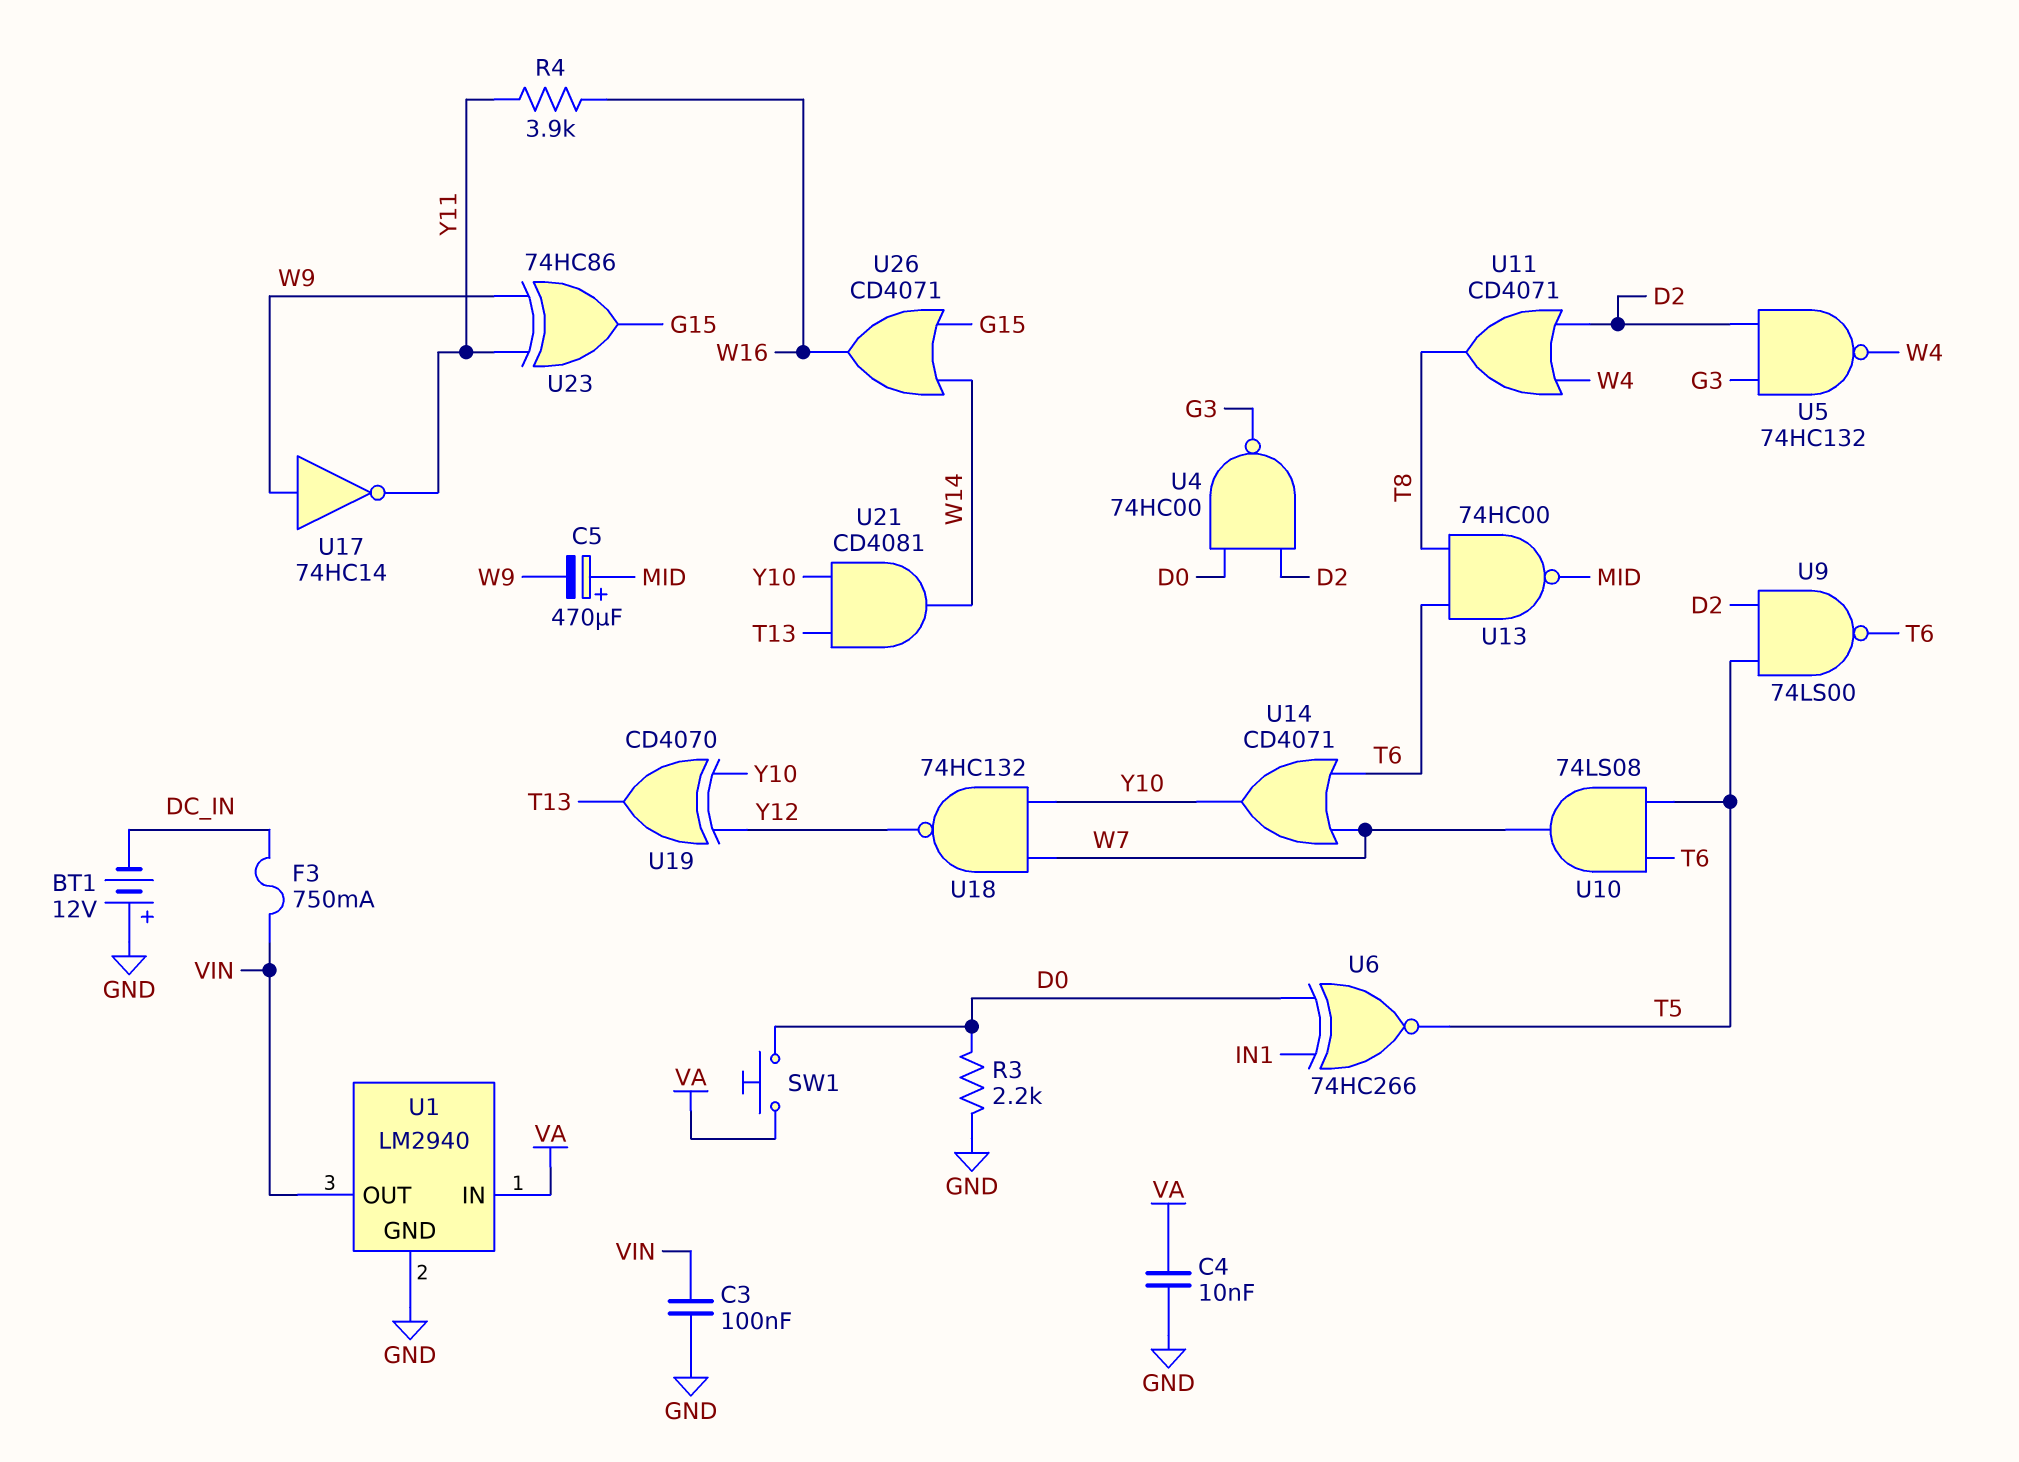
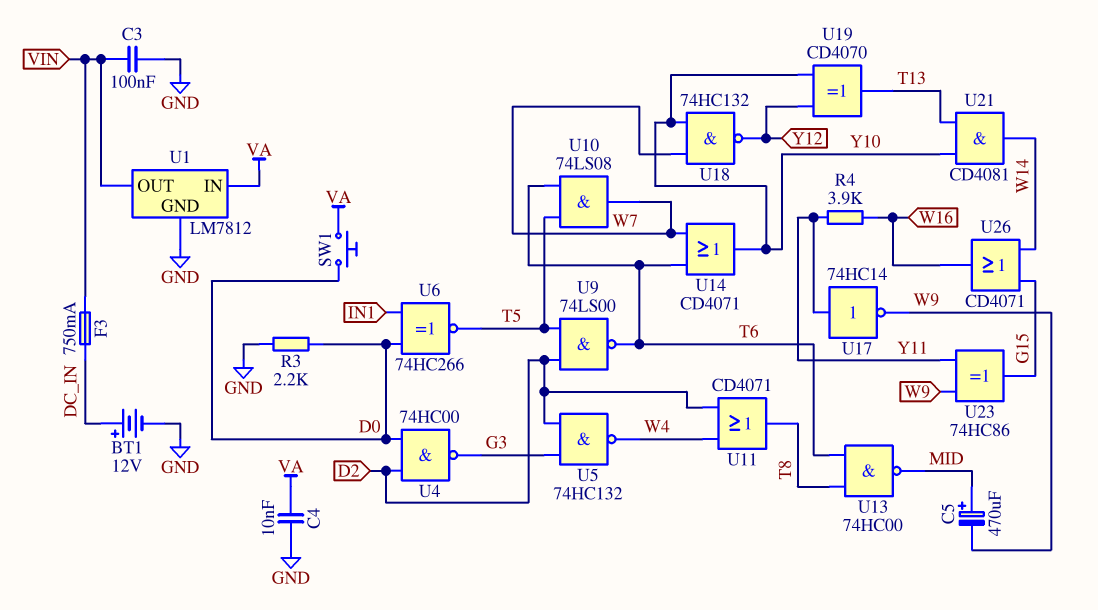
BT1: 12V (plus GND, minus DC_IN) -> 12V (plus DC_IN, minus GND)
U1: LM2940 -> LM7812
U17: NOT 74HC14 (in W9, out Y11) -> NOT 74HC14 (in Y11, out W9)

